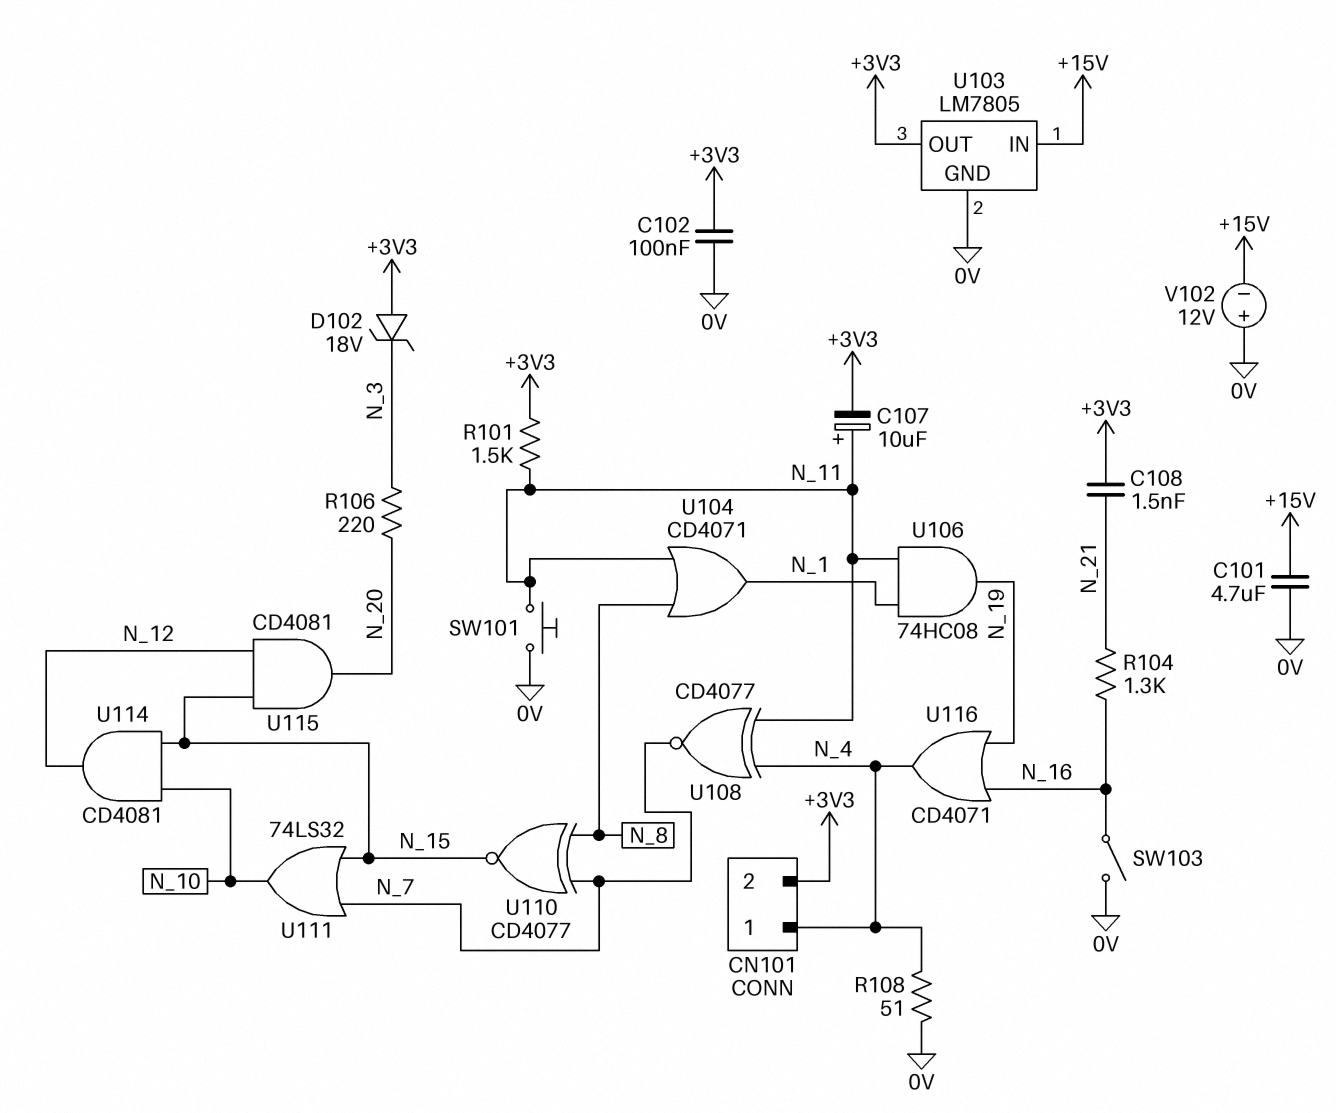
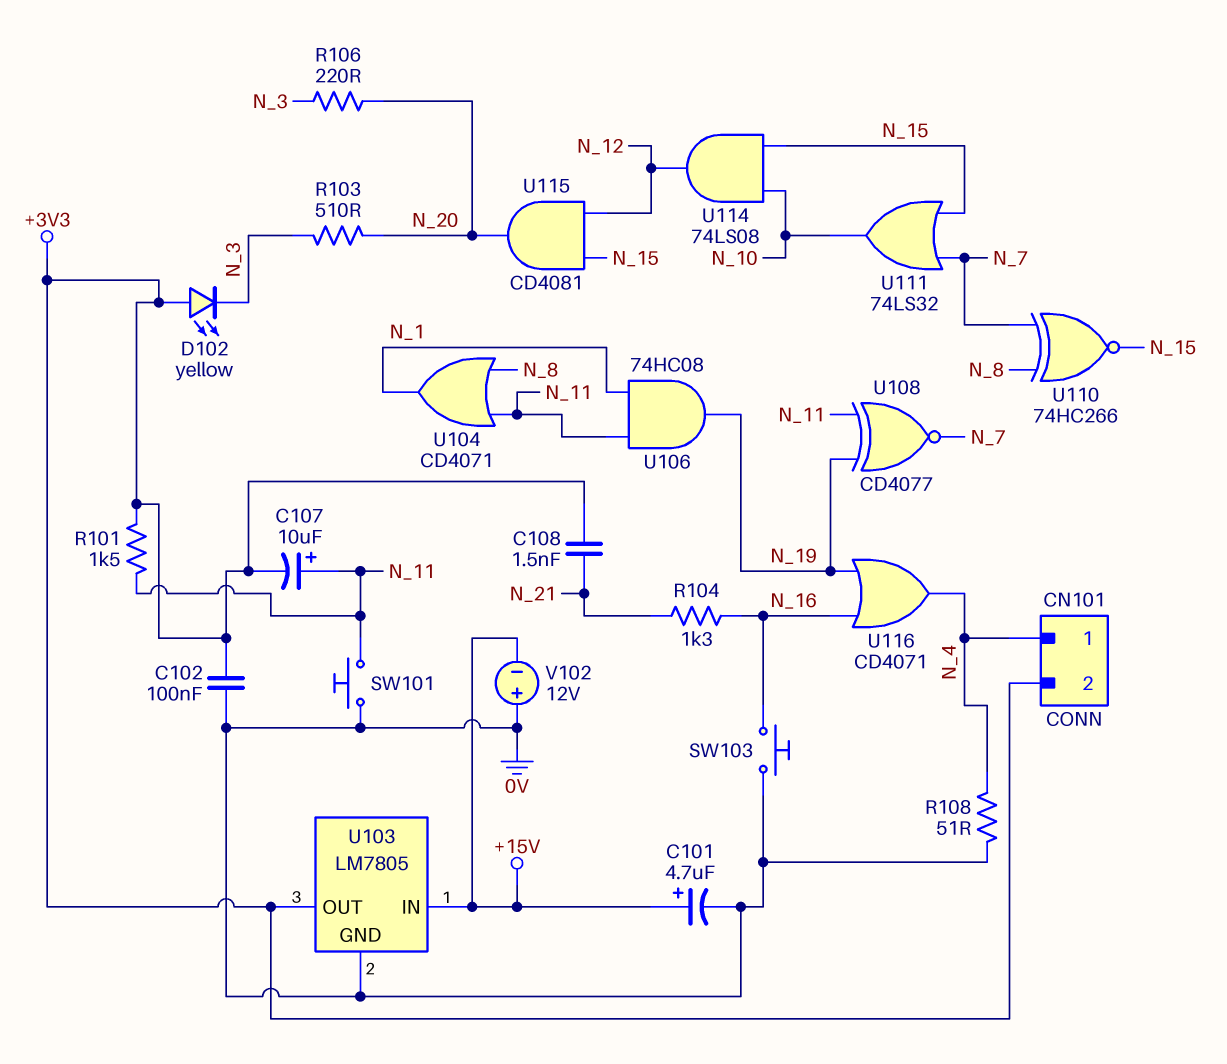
C101: 4.7uF (+15V, 0V) -> 4.7uF (plus +15V, minus 0V)
D102: zener 18V (A +3V3, K N_3) -> LED yellow (A +3V3, K N_3)
R103: none -> 510 (N_3, N_20)
SW103: switch (0V, N_16) -> button (0V, N_16)
U108: XNOR CD4077 (in N_4, in N_11, out N_7) -> XNOR CD4077 (in N_11, in N_19, out N_7)
U110: XNOR CD4077 (in N_7, in N_8, out N_15) -> XNOR 74HC266 (in N_7, in N_8, out N_15)
U114: AND CD4081 (in N_10, in N_15, out N_12) -> AND 74LS08 (in N_10, in N_15, out N_12)

